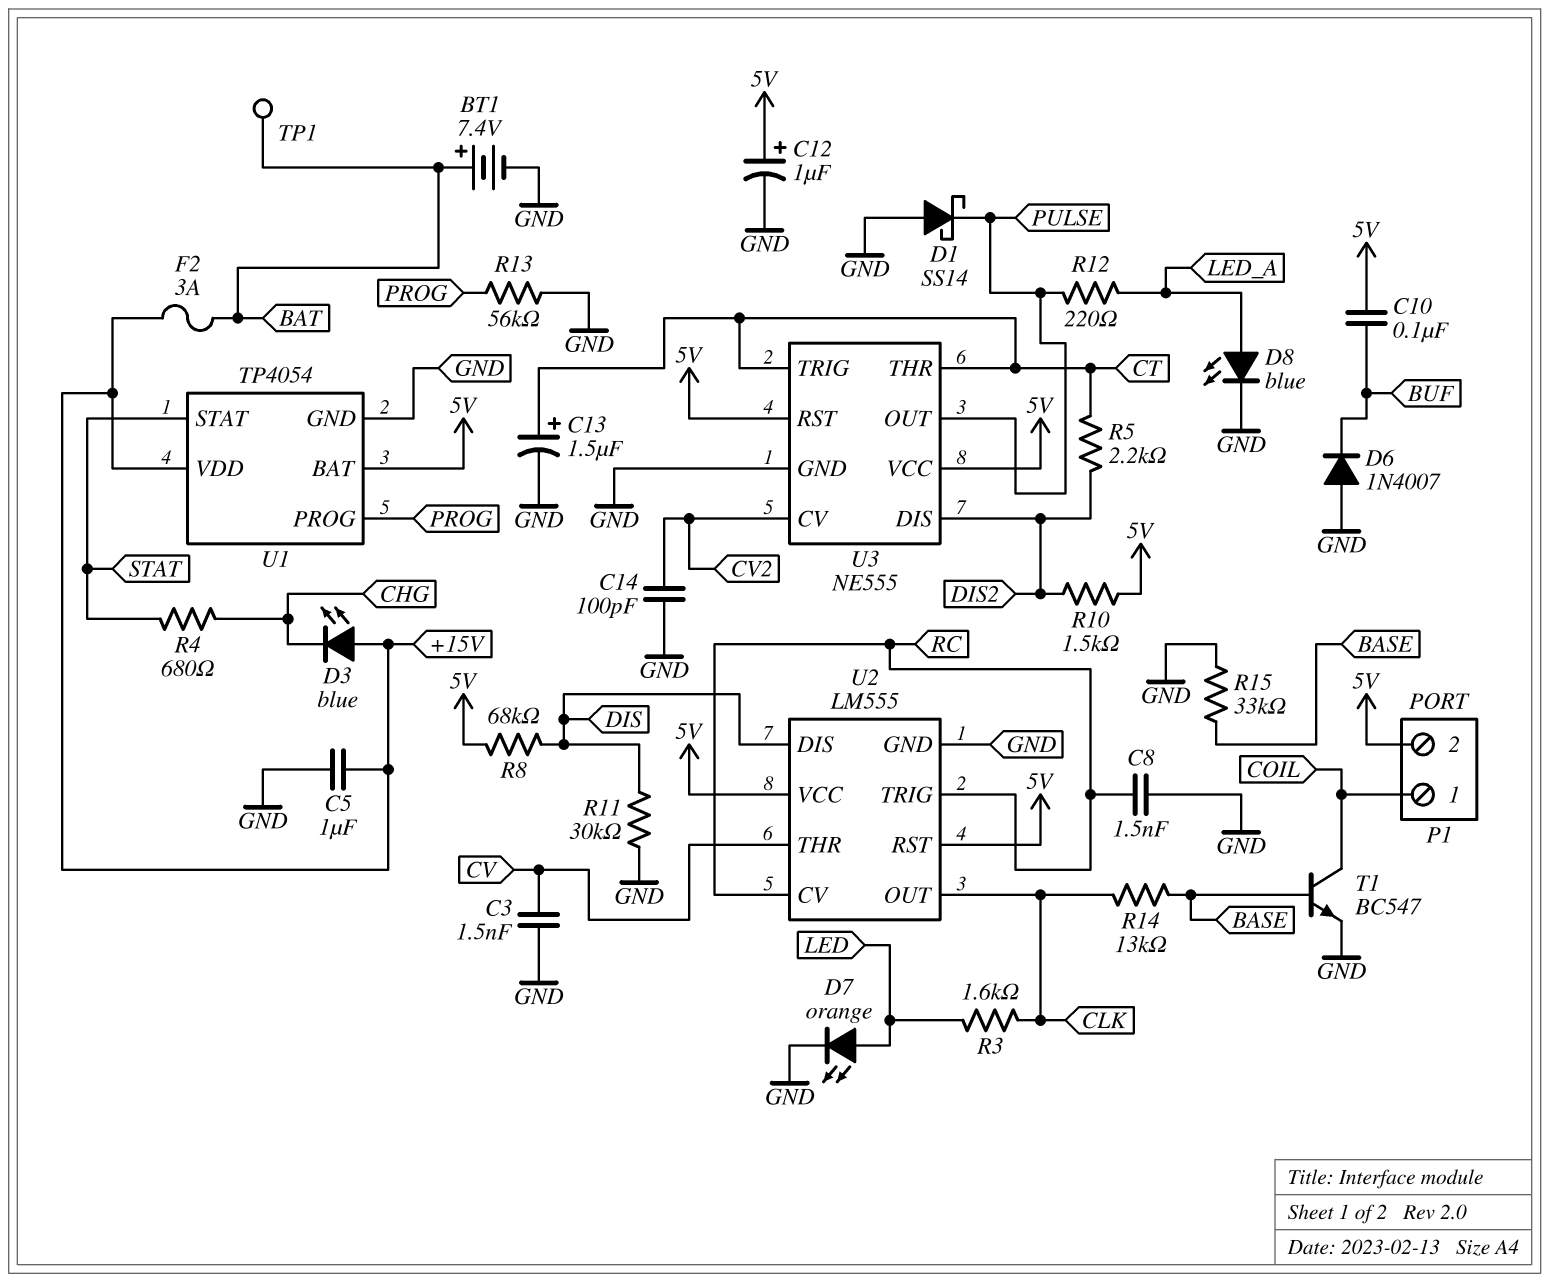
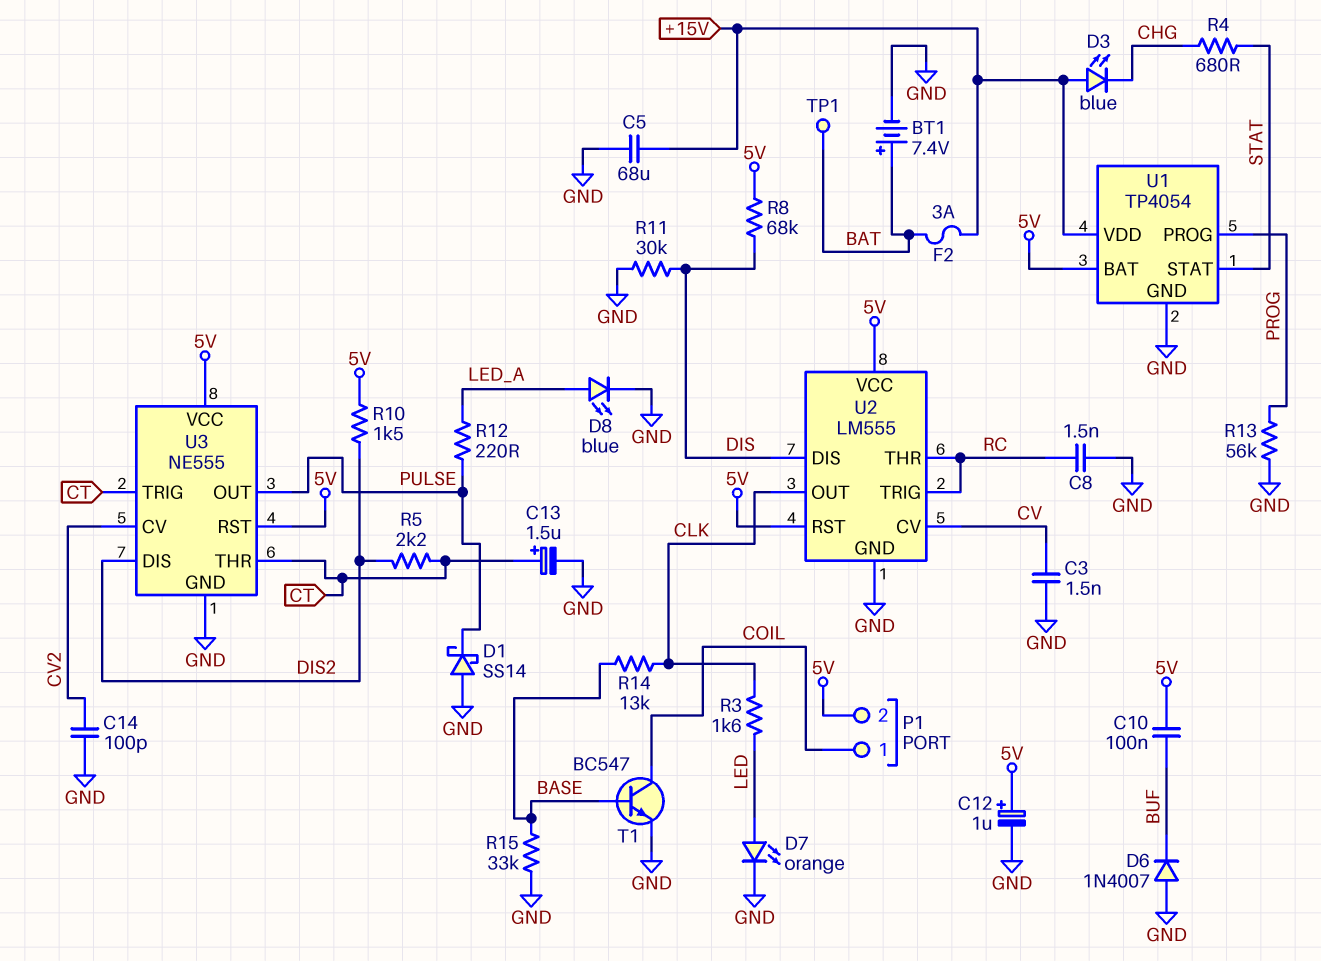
C5: 1uF (+15V, GND) -> 68uF (+15V, GND)
U2 pin CV: RC -> CV
U2 pin THR: CV -> RC

